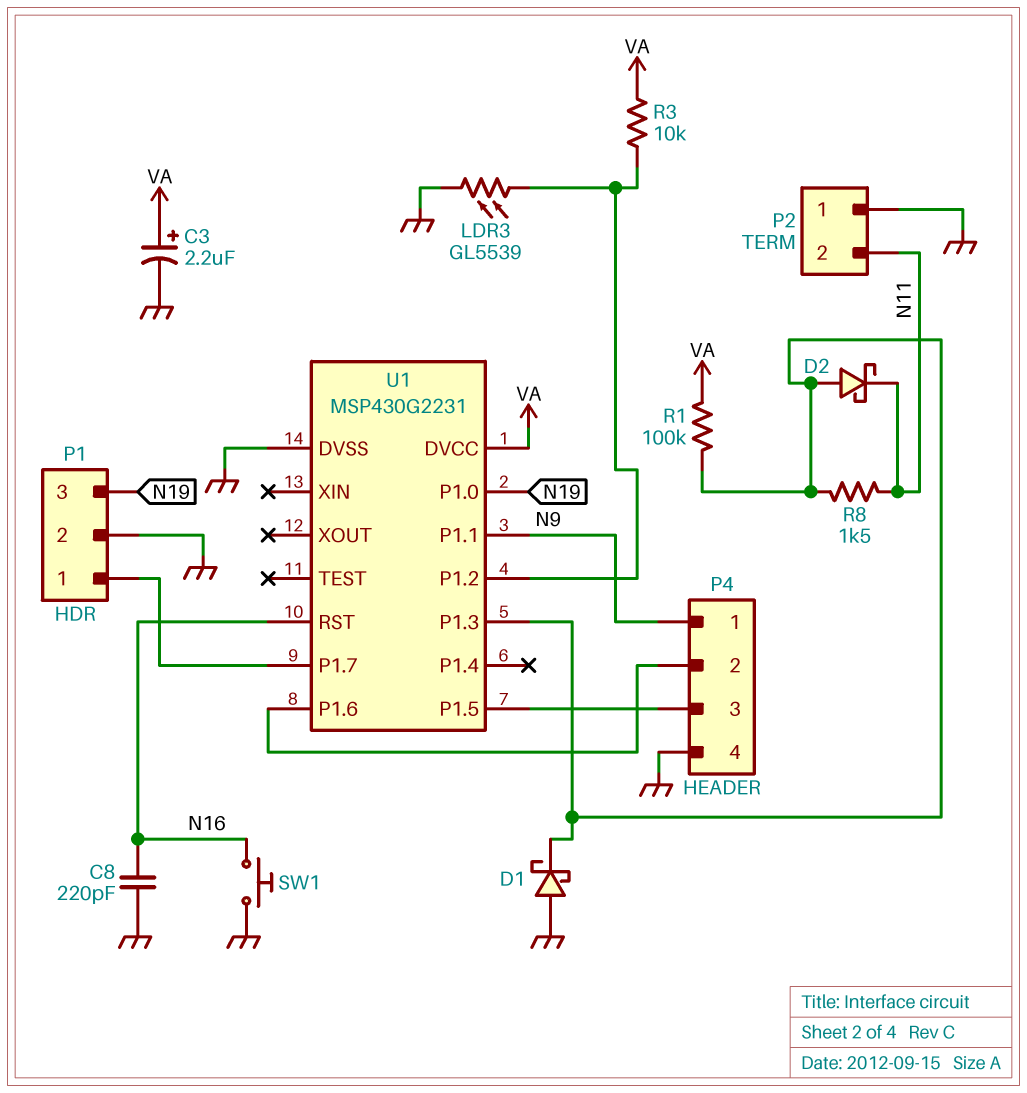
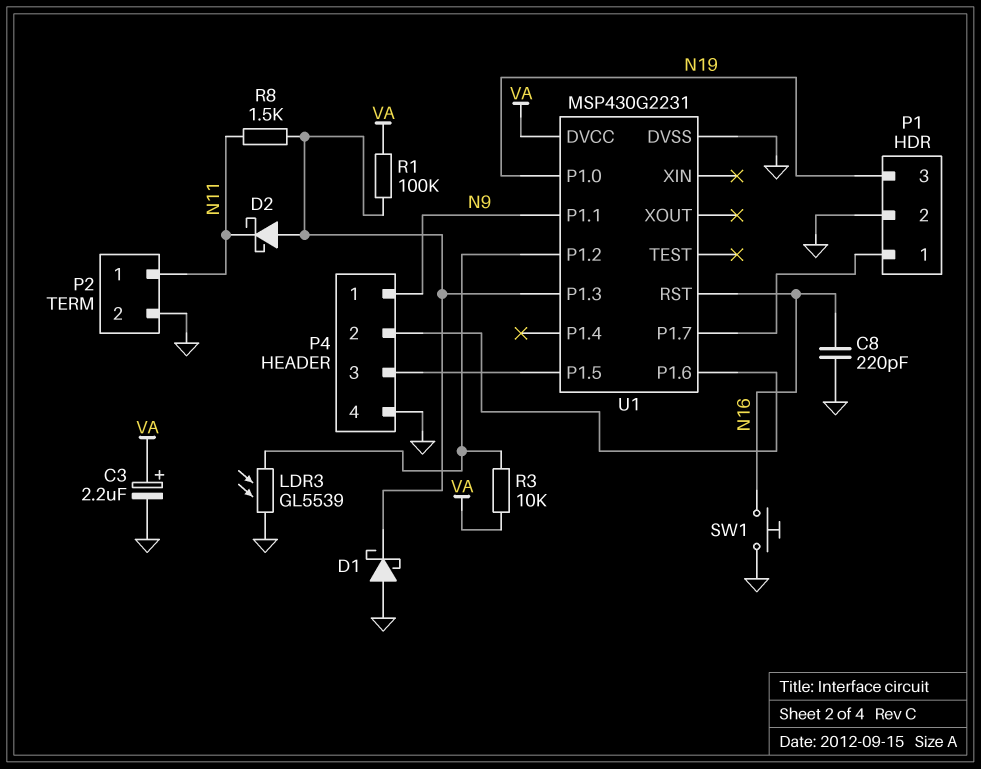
P2 pin 1: GND -> N11
P2 pin 2: N11 -> GND

